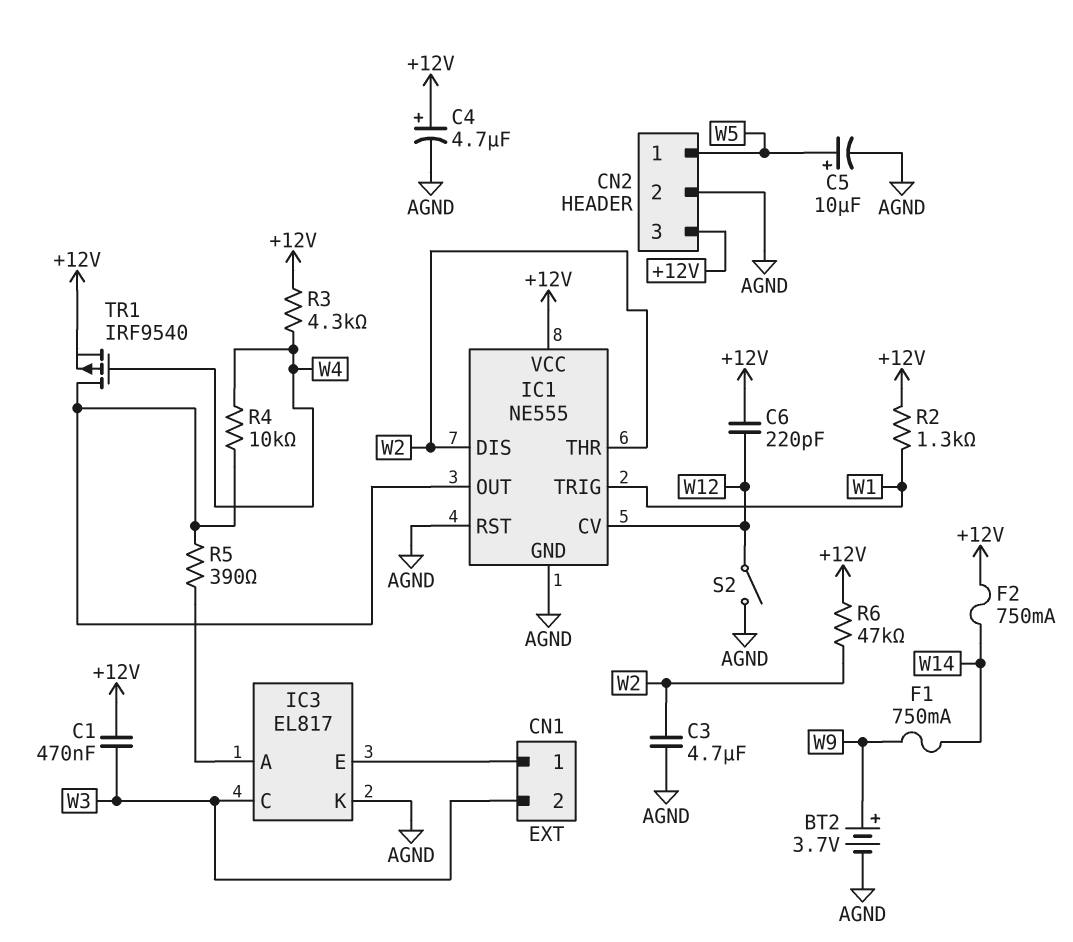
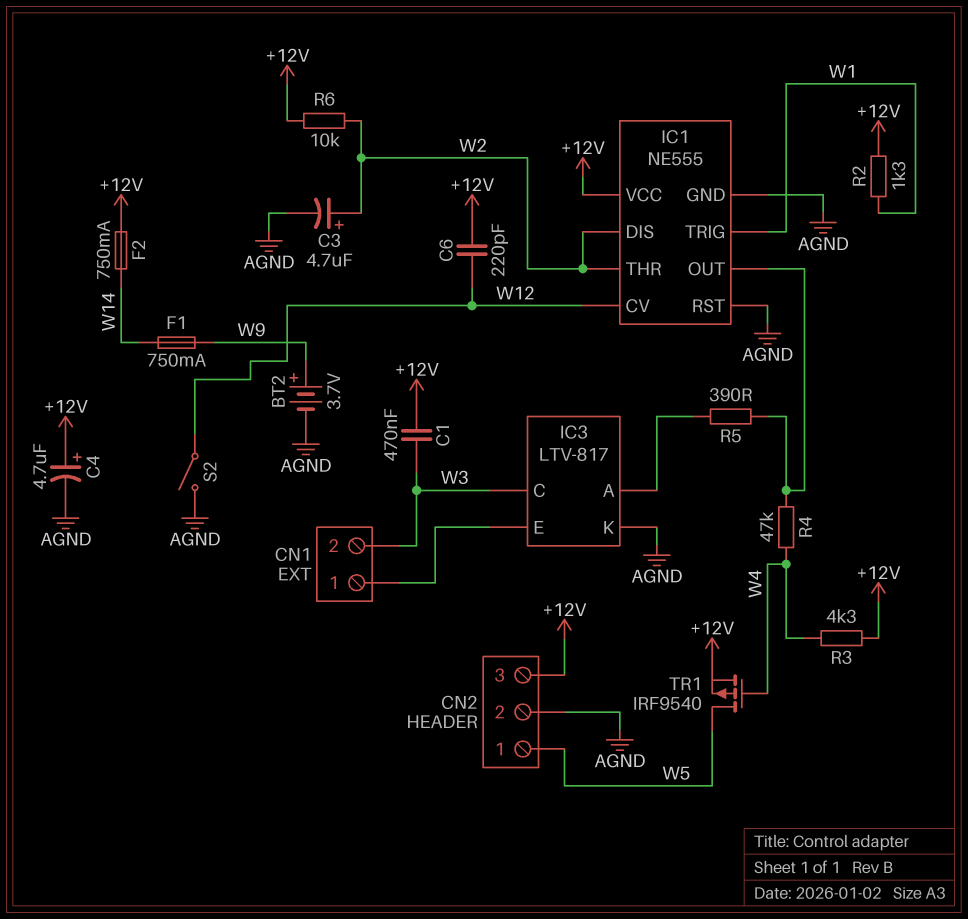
C3: 4.7uF (AGND, W2) -> 4.7uF (plus W2, minus AGND)
C5: 10uF (plus W5, minus AGND) -> none
IC3: EL817 -> LTV-817
R4: 10k (IC1/OUT, W4) -> 47k (IC1/OUT, W4)
R6: 47k (+12V, W2) -> 10k (+12V, W2)
TR1: PMOS IRF9540 (G W4, D IC1/OUT, S +12V) -> PMOS IRF9540 (G W4, D W5, S +12V)

